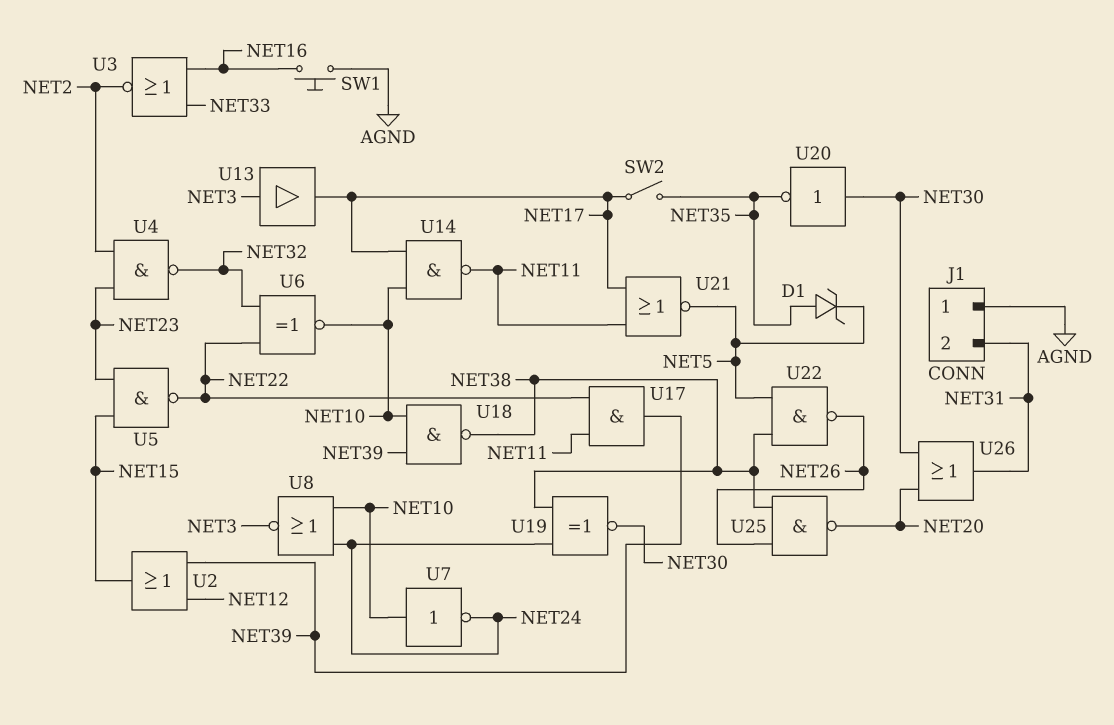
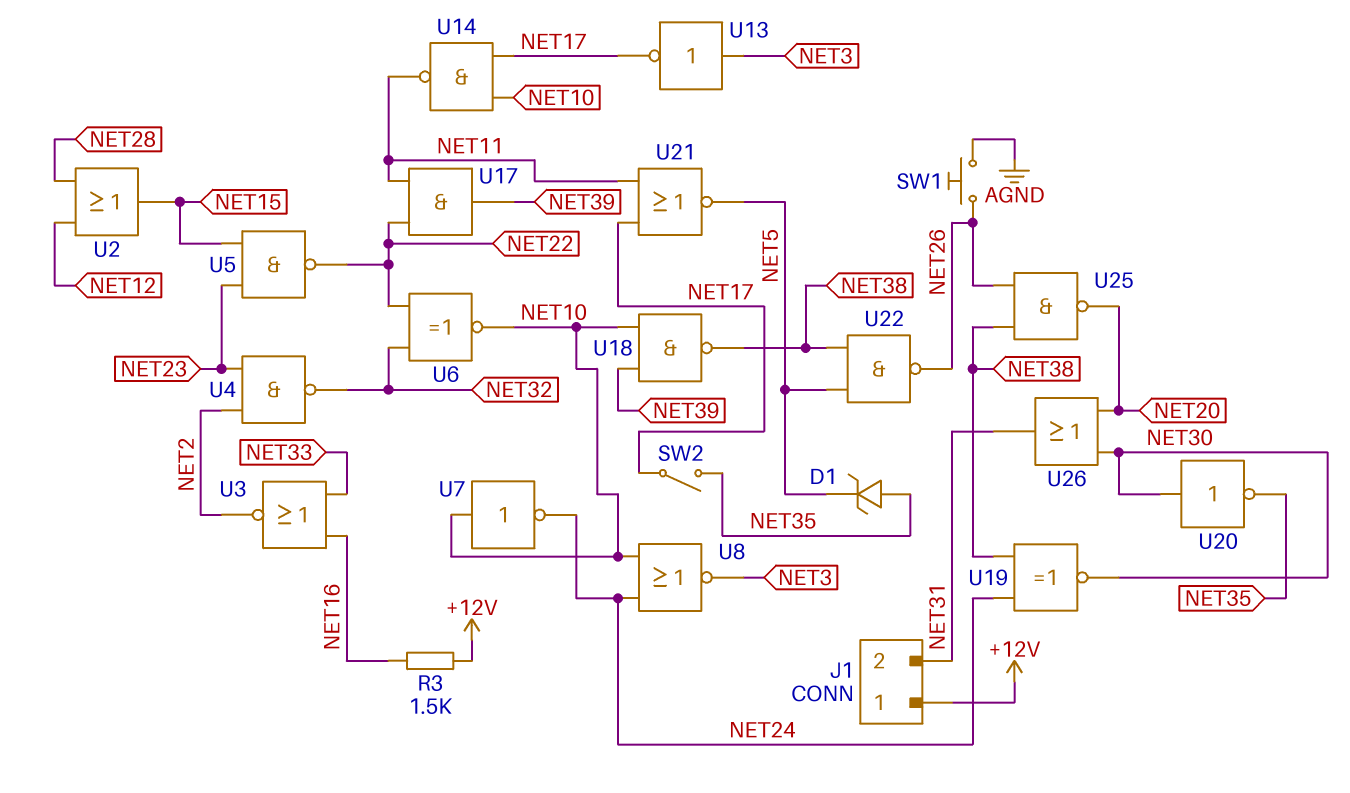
J1 pin 1: AGND -> +12V
R3: none -> 1.5k (+12V, NET16)
SW1: button (AGND, NET16) -> button (AGND, NET26)
U2: OR (in NET12, in NET39, out NET15) -> OR (in NET12, in NET28, out NET15)
U13: buffer (in NET3, out NET17) -> NOT (in NET3, out NET17)

